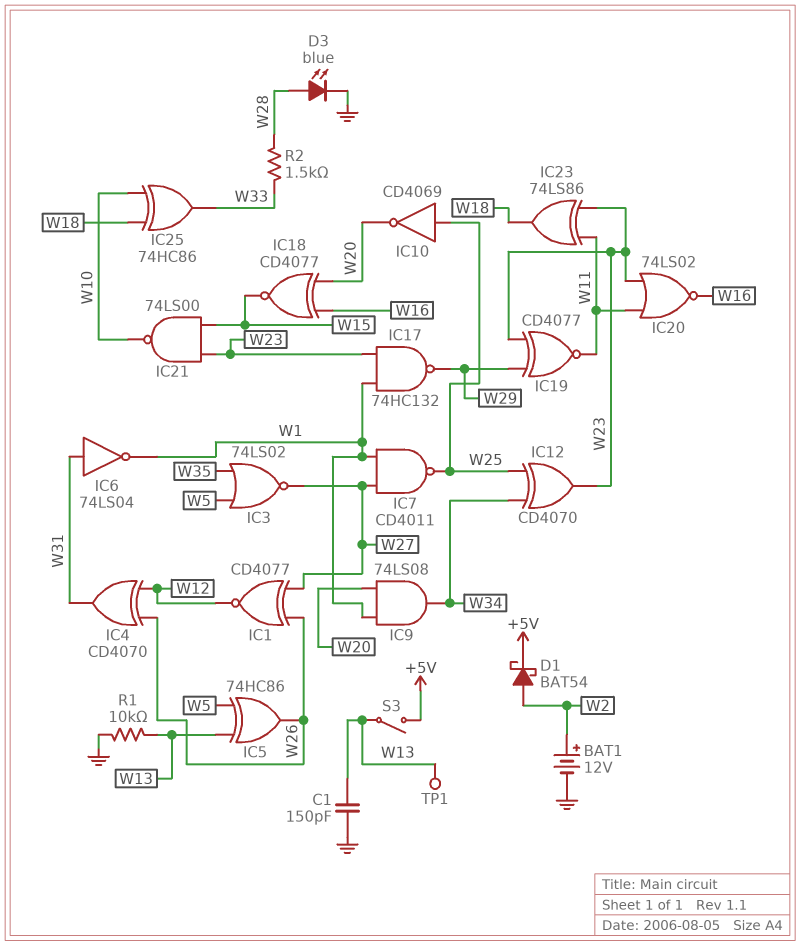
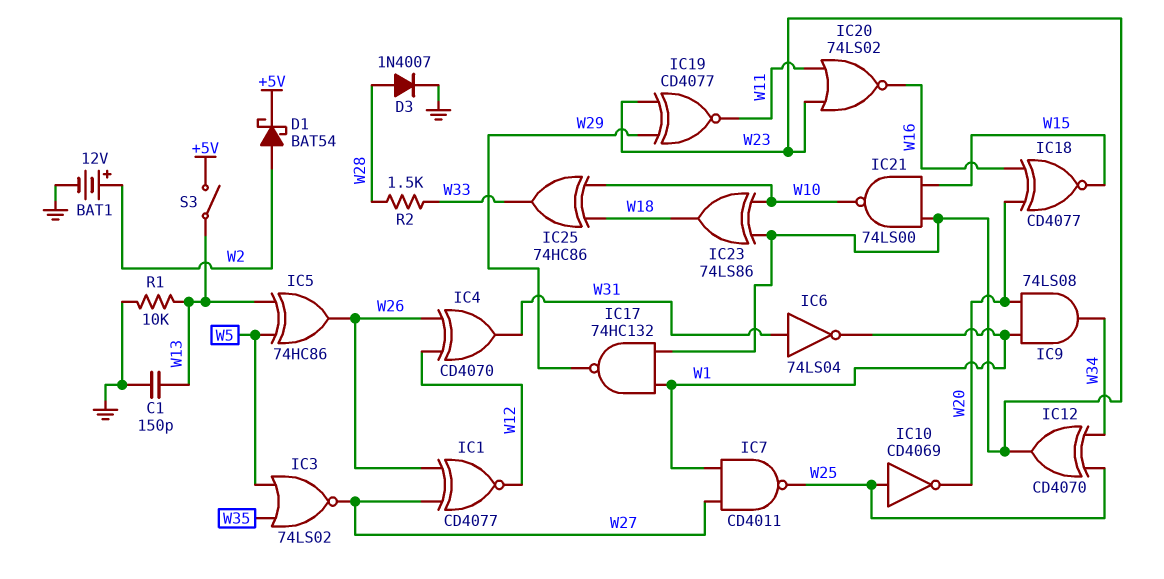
D3: LED blue (A W28, K GND) -> diode 1N4007 (A W28, K GND)
IC23: XOR 74LS86 (in W11, in W23, out W18) -> XOR 74LS86 (in W10, in W23, out W18)
TP1: test point (W13) -> none

